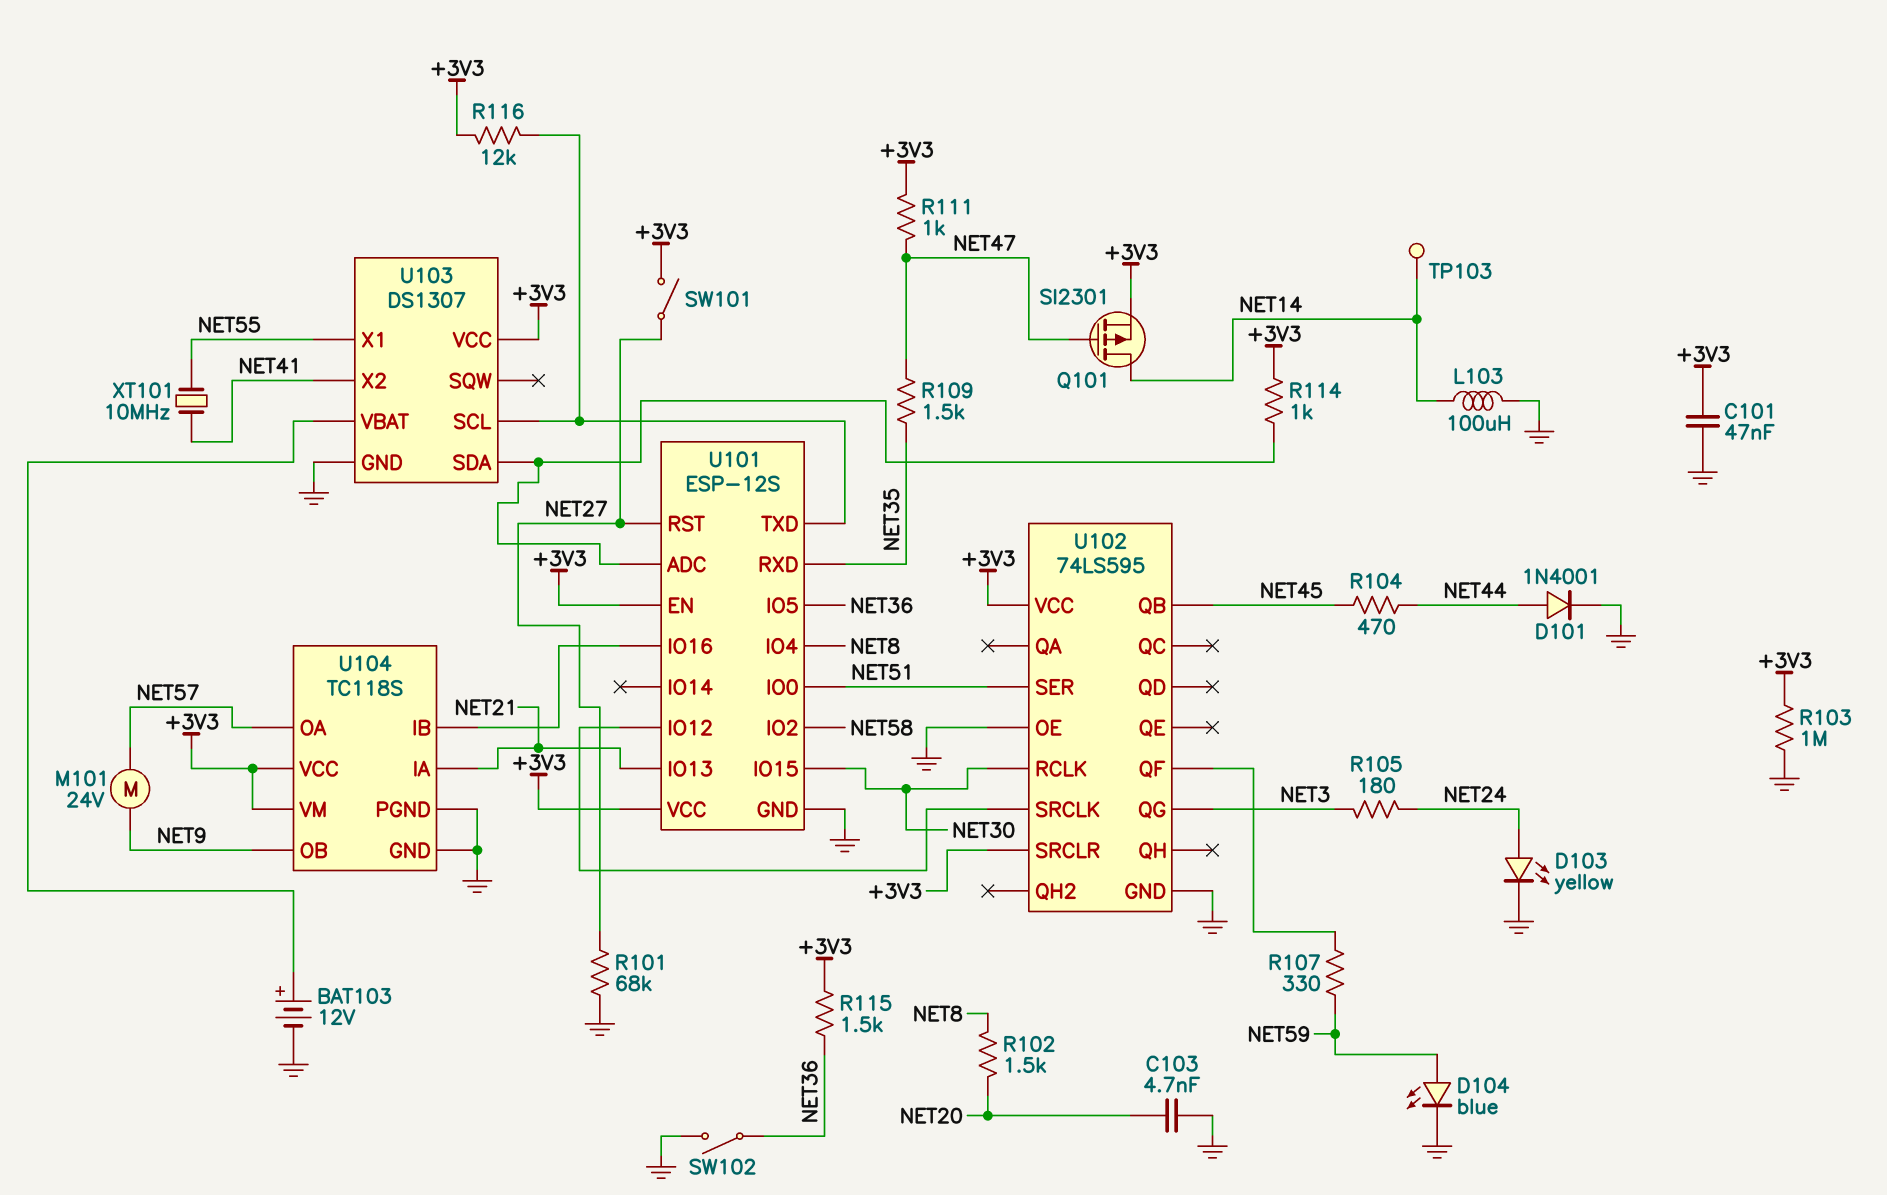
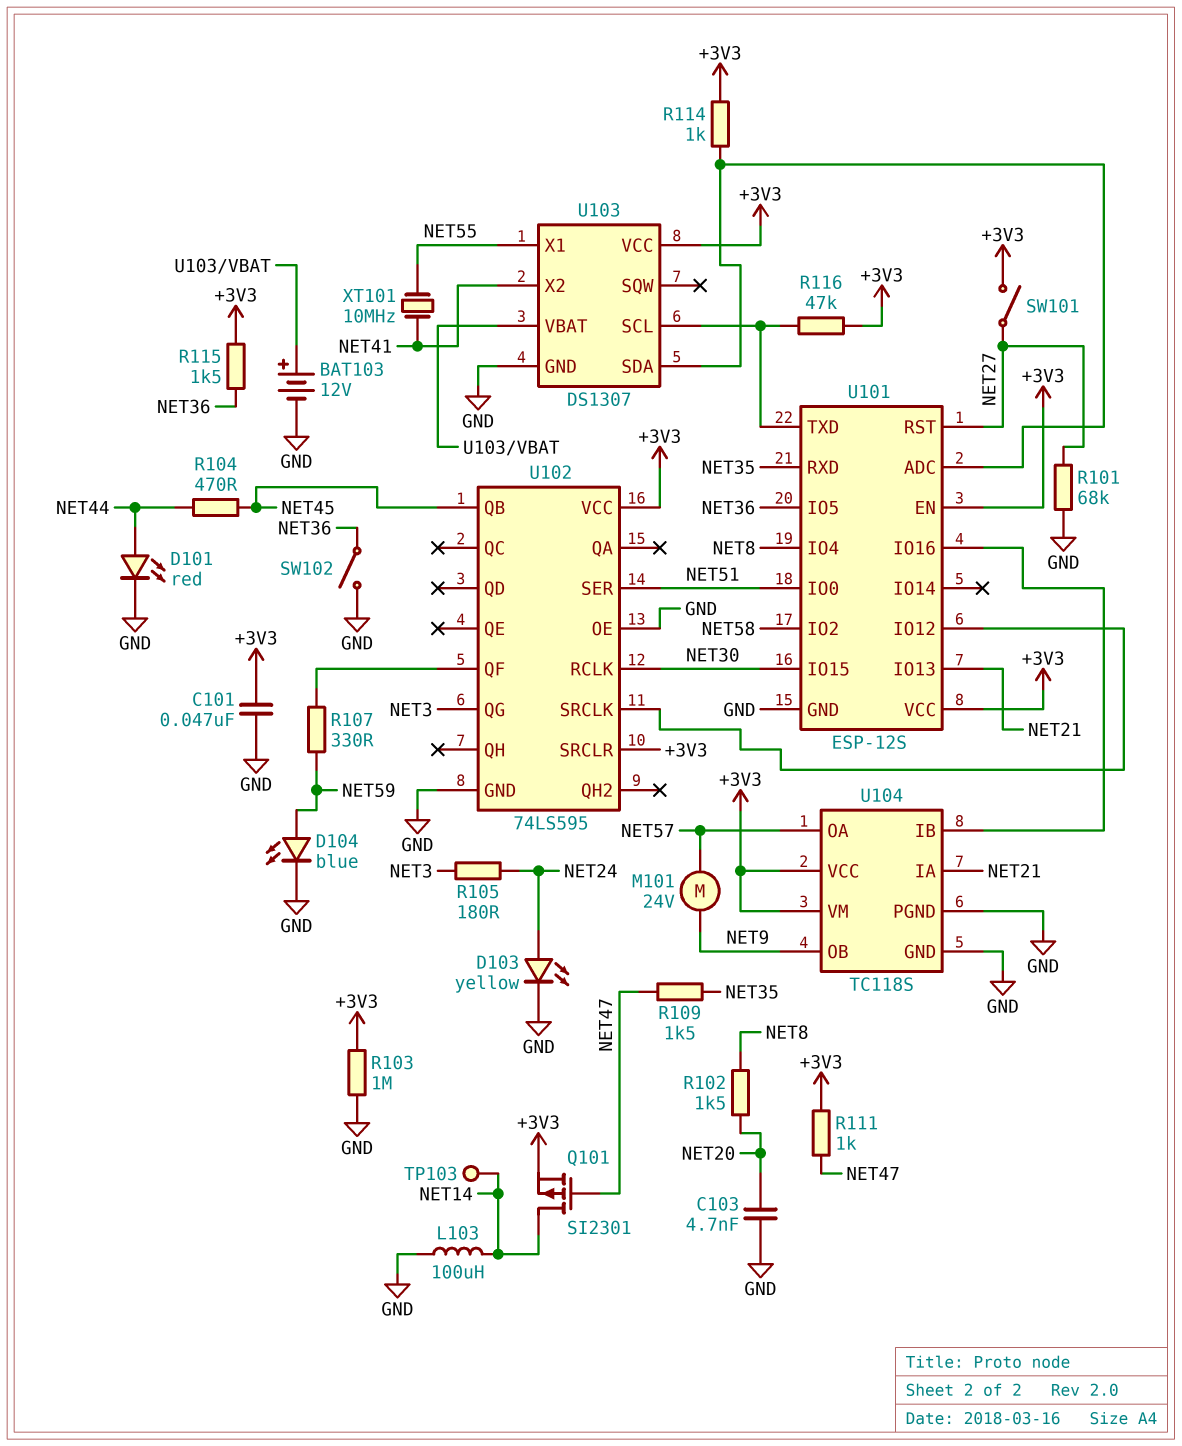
D101: diode 1N4001 (A NET44, K GND) -> LED red (A NET44, K GND)
R116: 12k (+3V3, U101/TXD) -> 47k (+3V3, U101/TXD)

